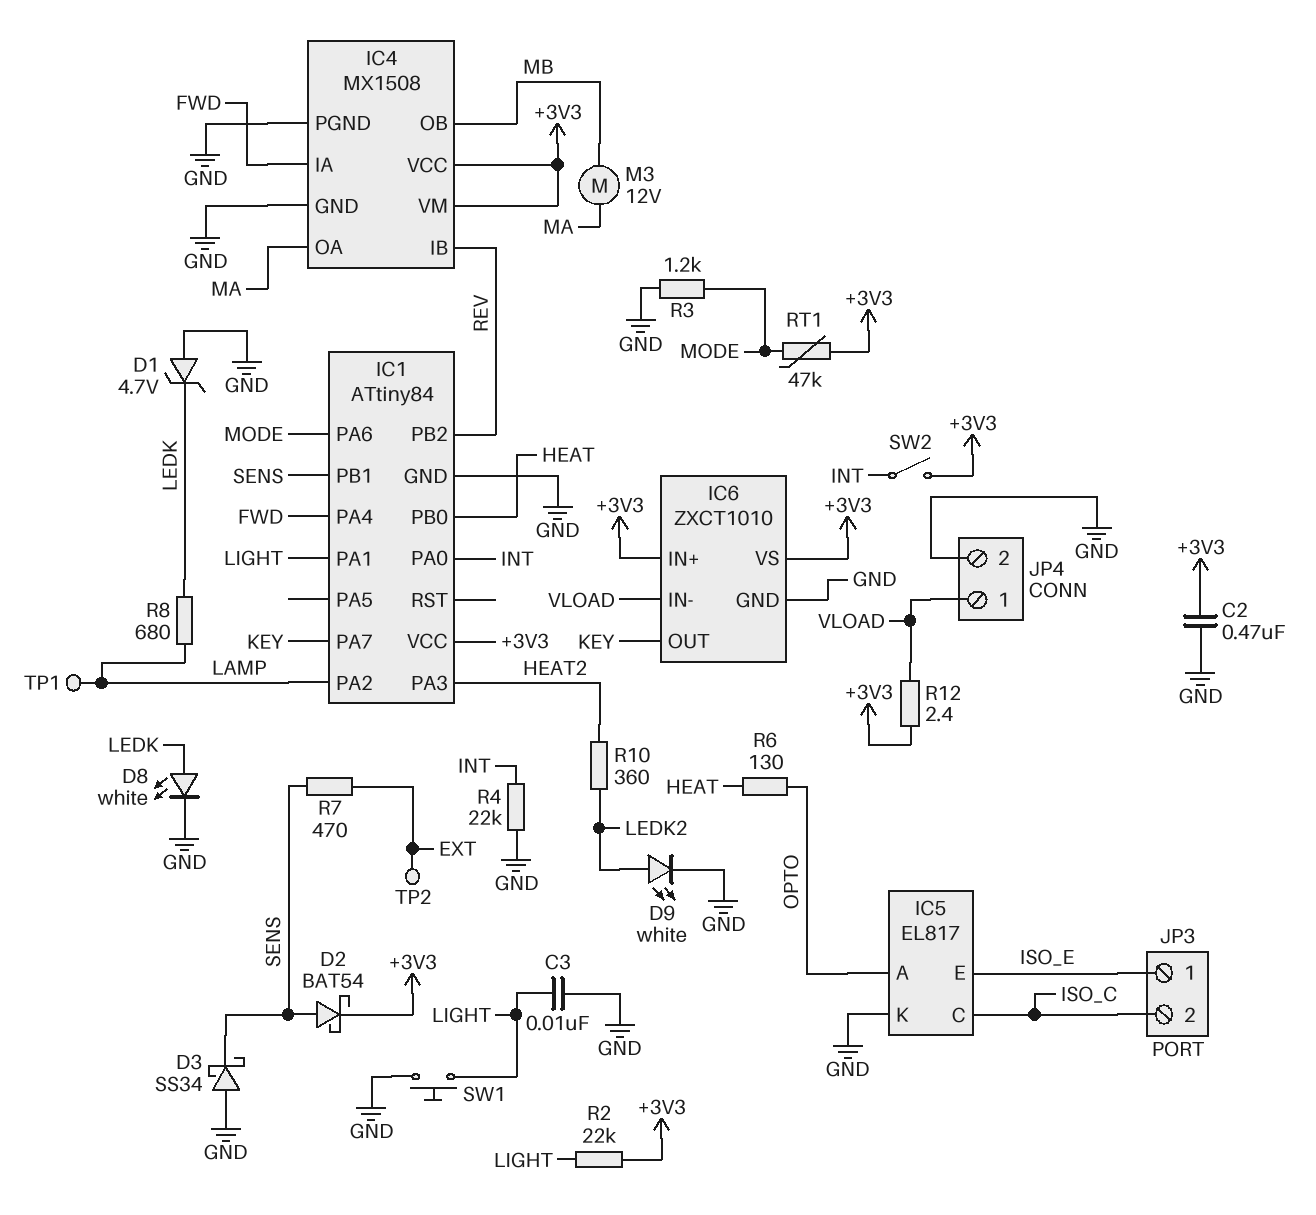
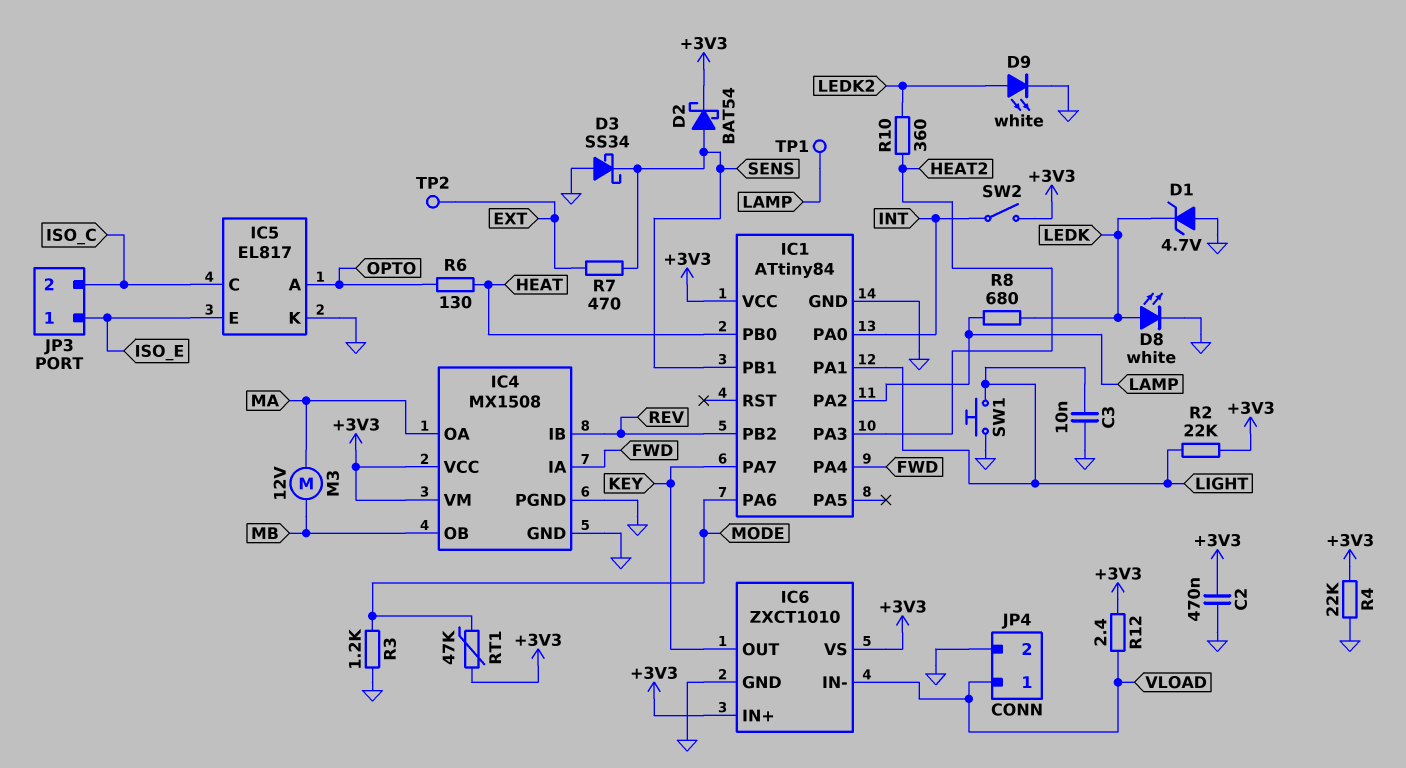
R4: 22k (GND, INT) -> 22k (+3V3, GND)

